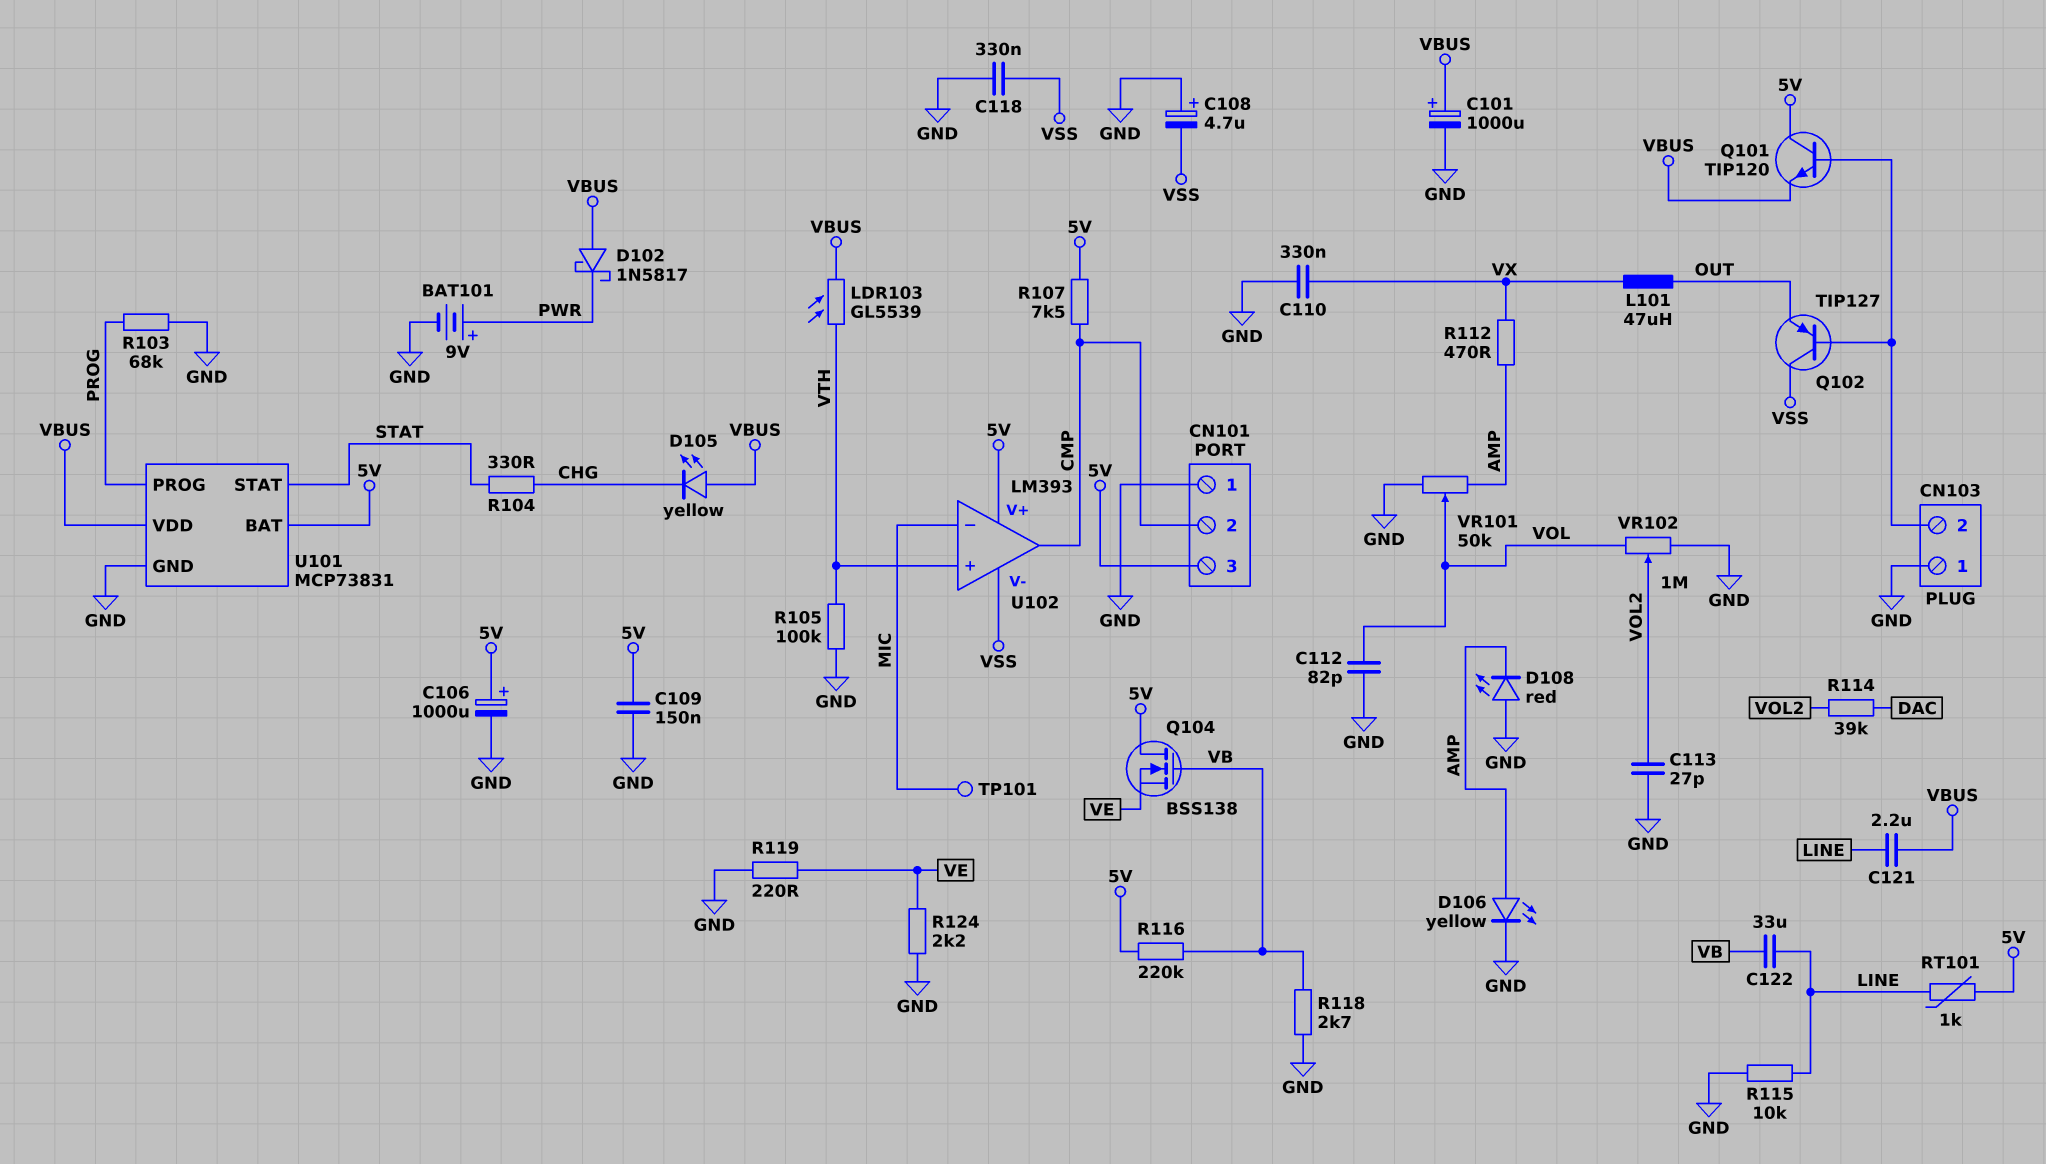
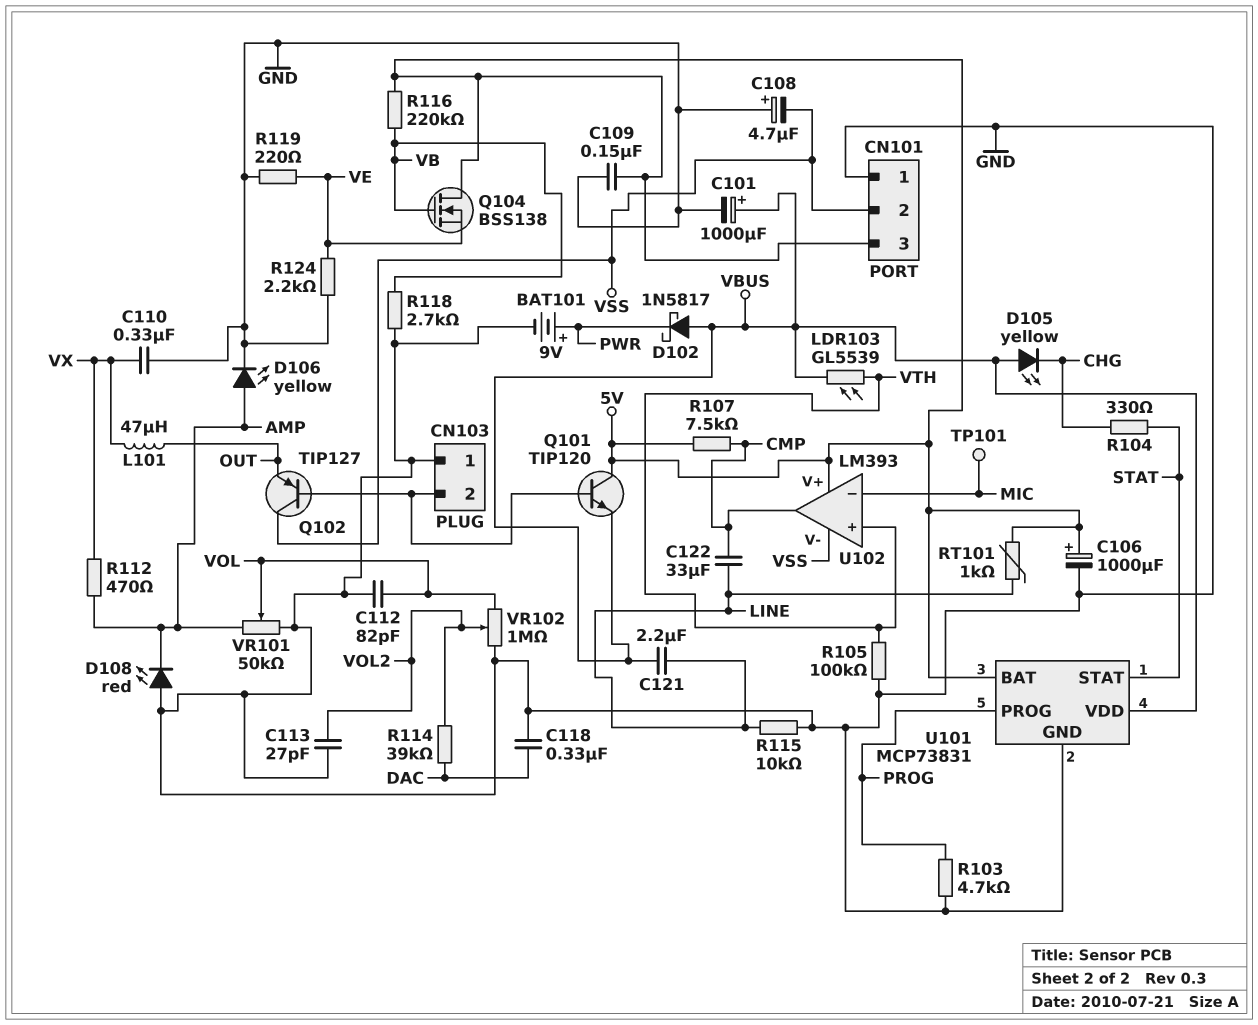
C118: 330nF (GND, VSS) -> 330nF (DAC, GND)
C122: 33uF (LINE, VB) -> 33uF (CMP, LINE)
CN101 pin 2: CMP -> VSS
R103: 68k (GND, PROG) -> 4.7k (GND, PROG)

